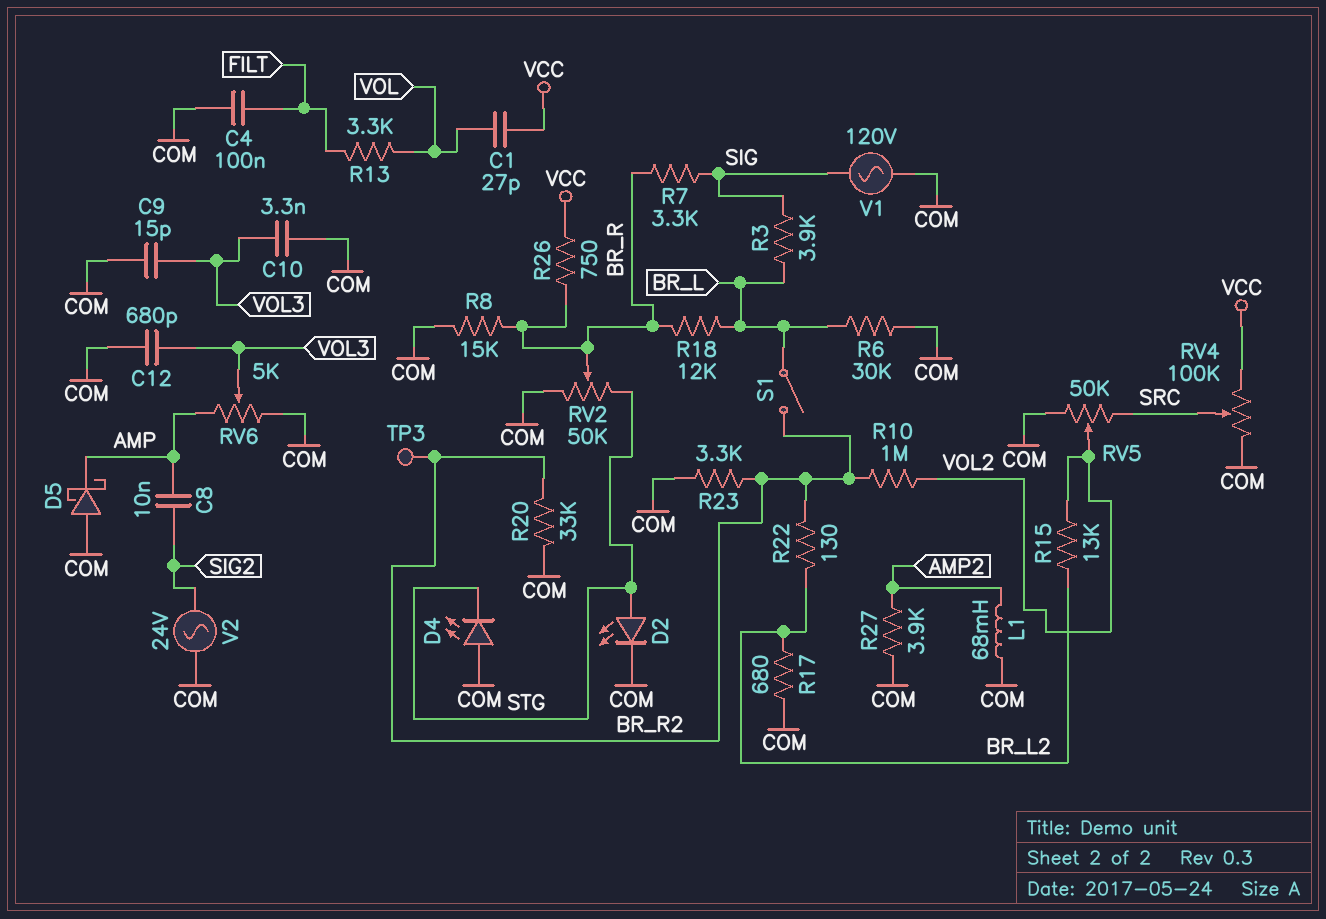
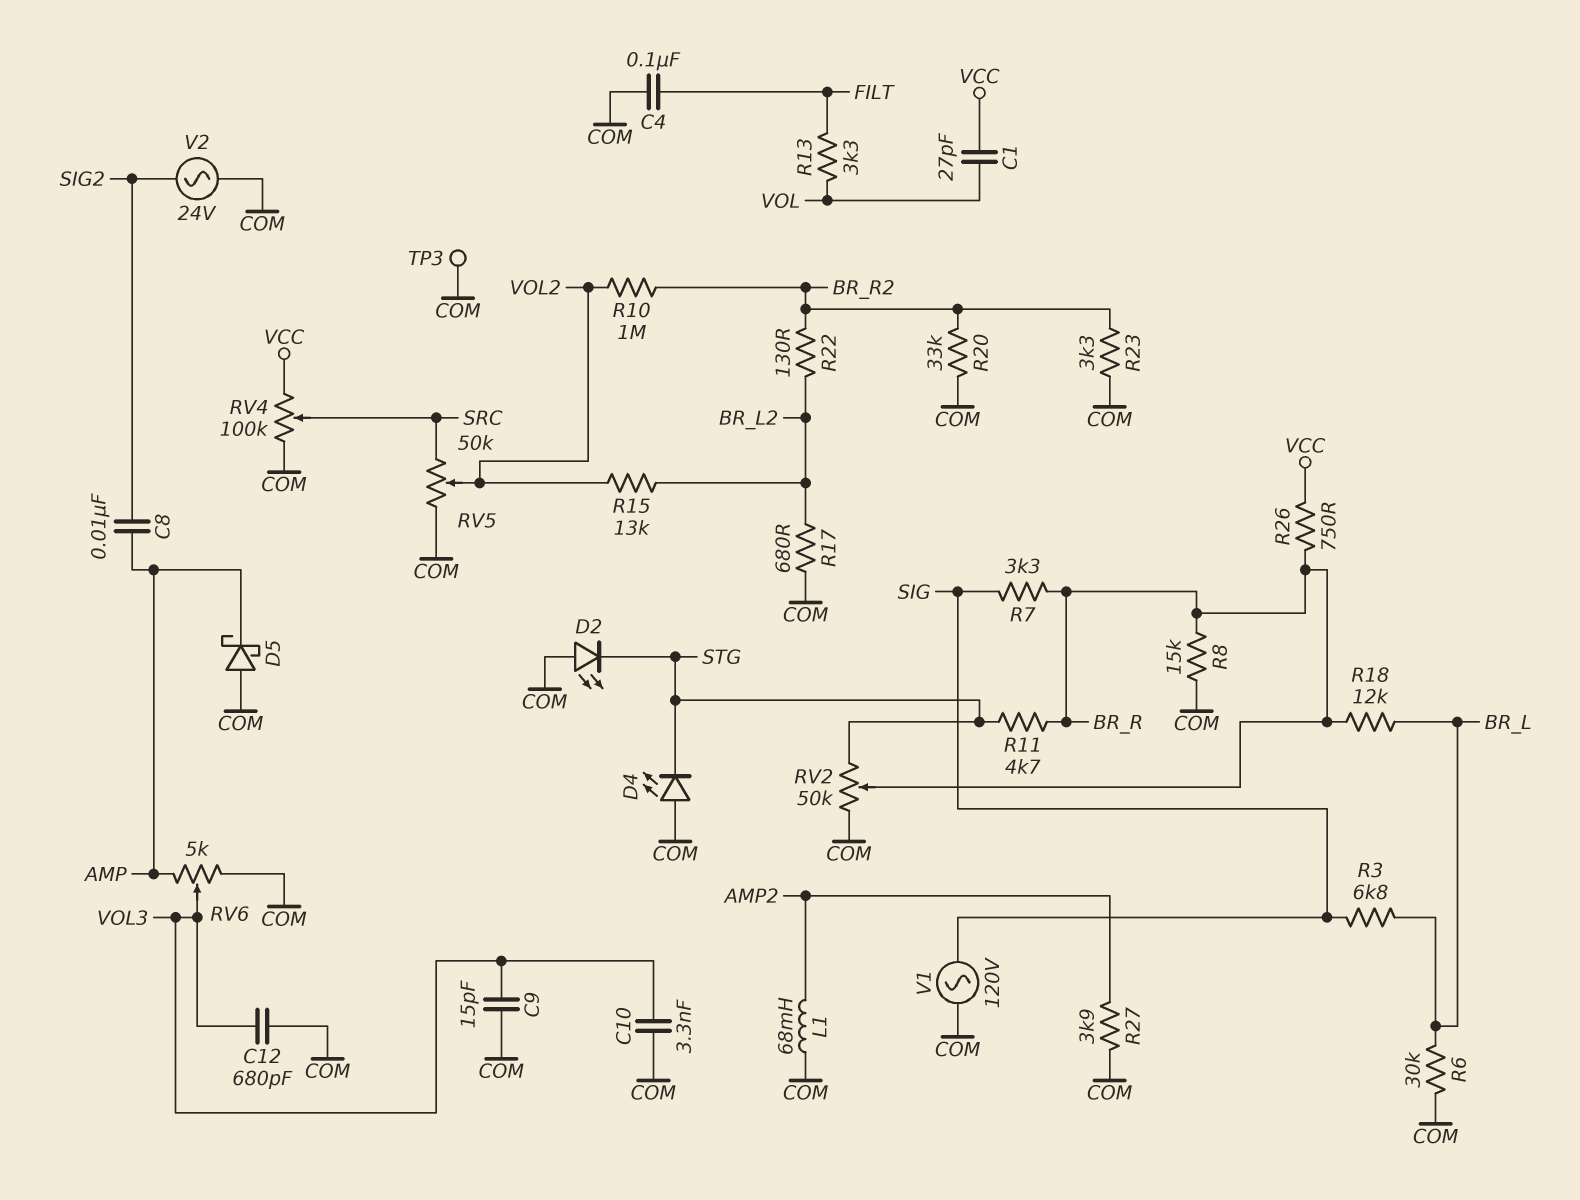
D2: LED (A STG, K COM) -> LED (A COM, K STG)
R3: 3.9k (BR_L, SIG) -> 6.8k (BR_L, SIG)
R11: none -> 4.7k (BR_R, STG)
S1: switch (BR_L, BR_R2) -> none
TP3: test point (BR_R2) -> test point (COM)

